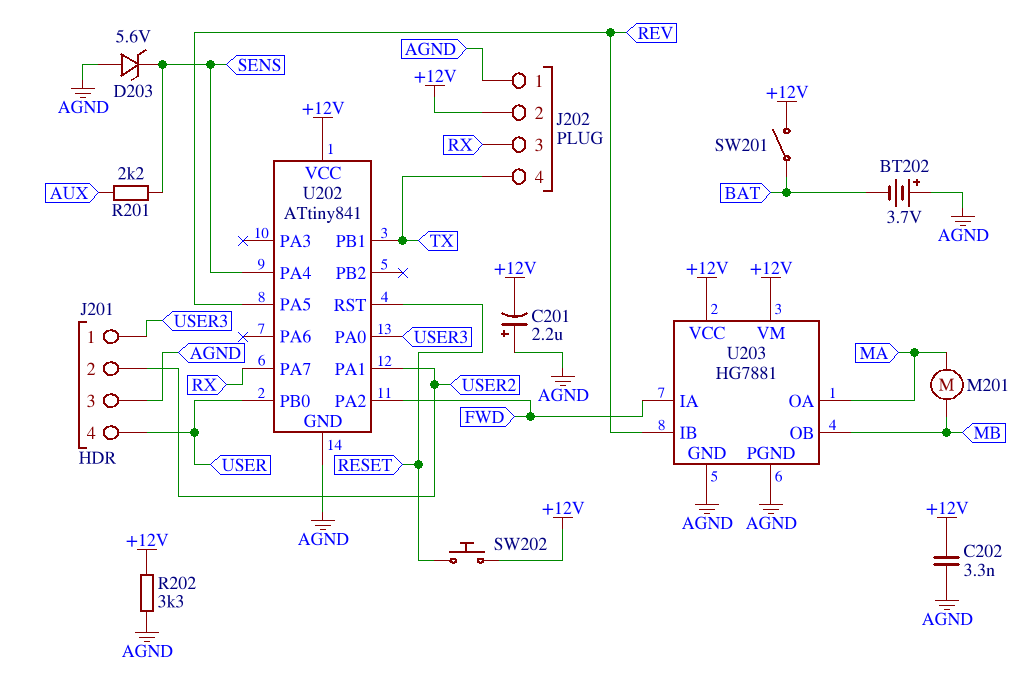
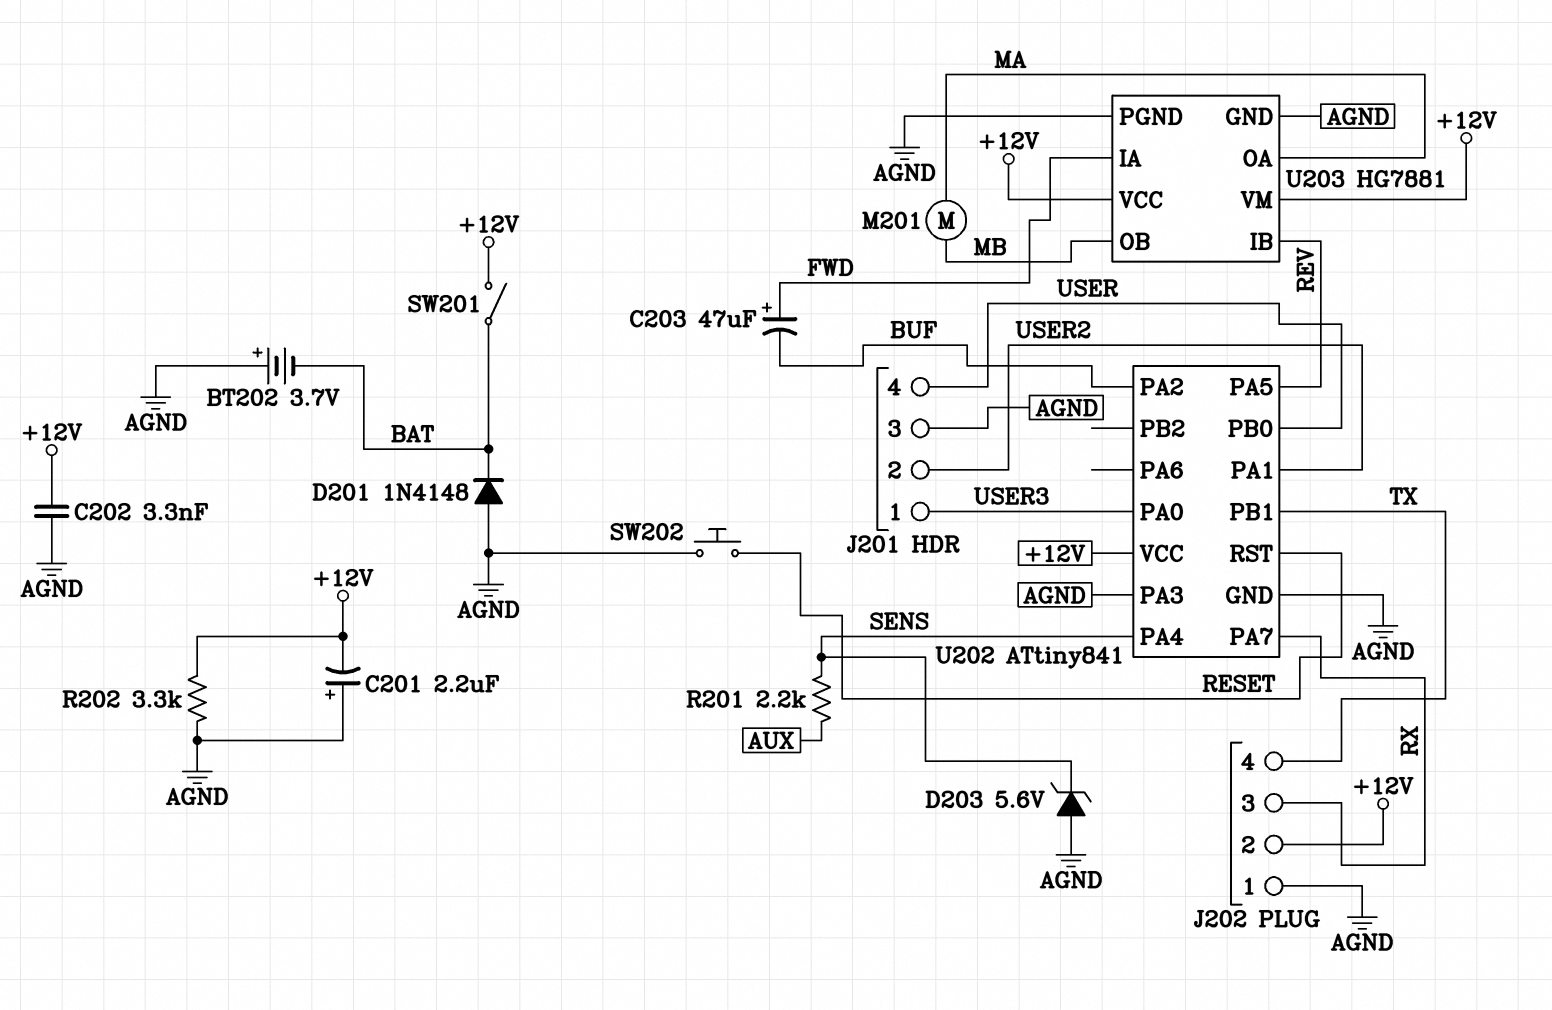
C203: none -> 47uF (plus FWD, minus BUF)
D201: none -> diode 1N4148 (A AGND, K BAT)
SW202: button (+12V, RESET) -> button (AGND, RESET)
U202 pin PA2: FWD -> BUF
U202 pin PA3: none -> AGND

